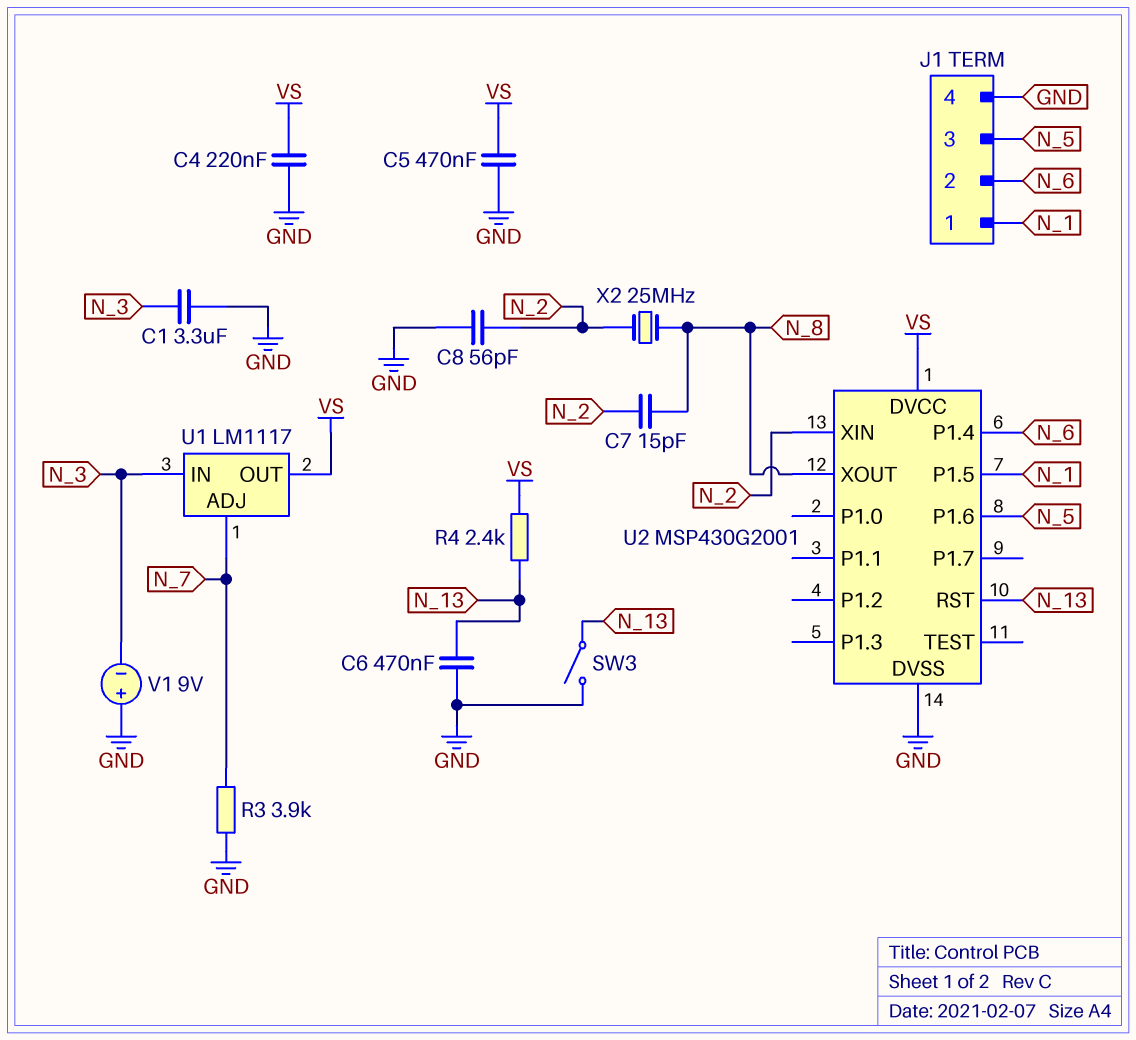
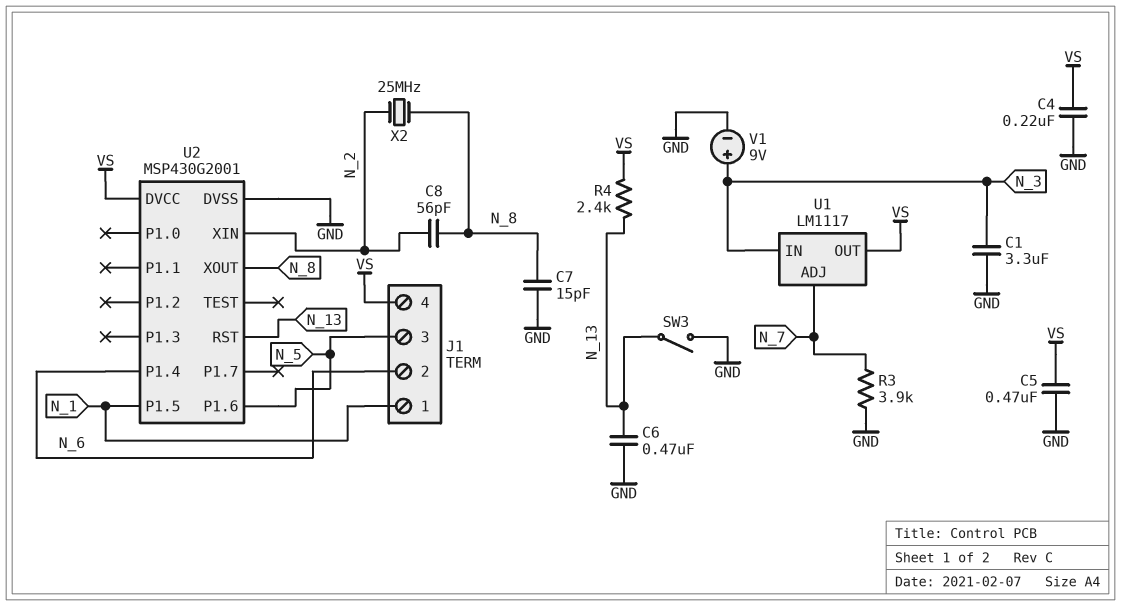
C7: 15pF (N_2, N_8) -> 15pF (GND, N_8)
C8: 56pF (GND, N_2) -> 56pF (N_2, N_8)
J1 pin 4: GND -> VS
V1: 9V (plus GND, minus N_3) -> 9V (plus N_3, minus GND)

